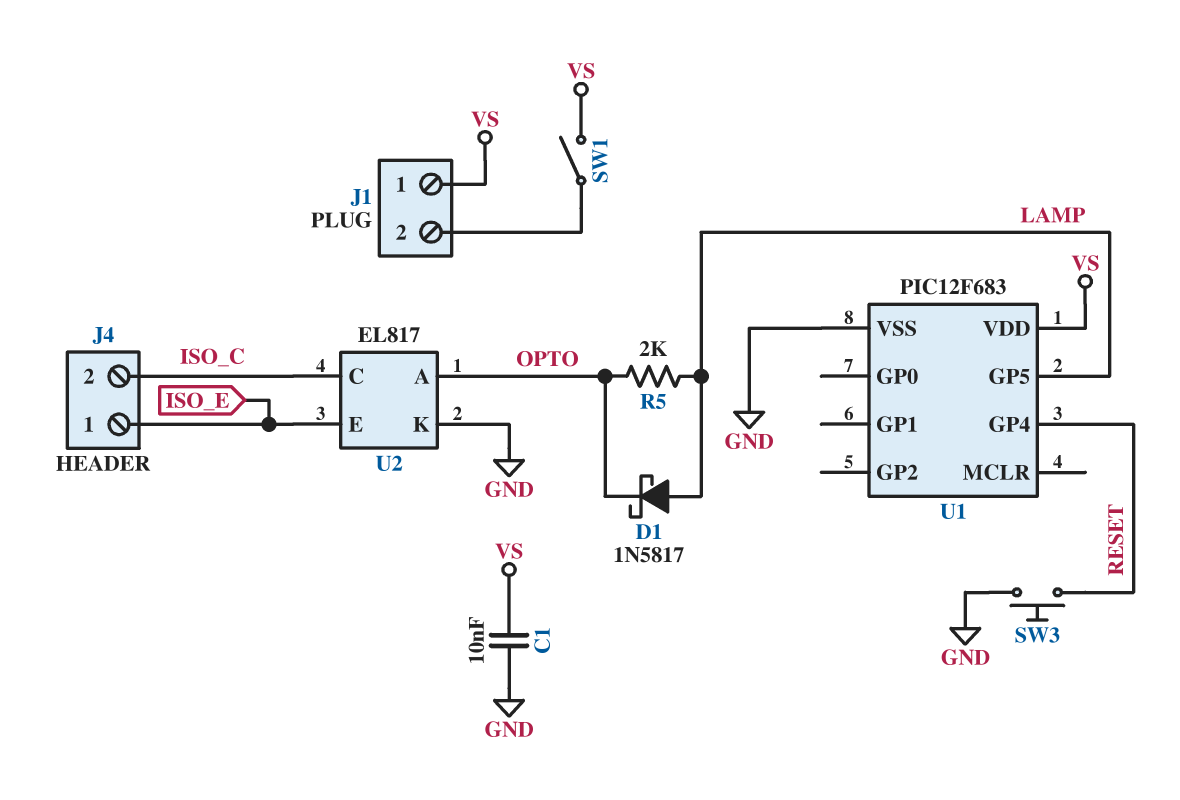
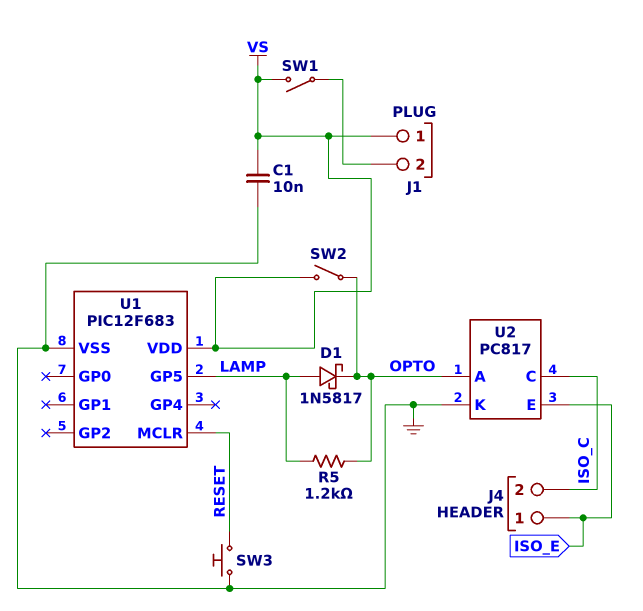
R5: 2k (LAMP, OPTO) -> 1.2k (LAMP, OPTO)
SW2: none -> switch (OPTO, VS)
U1 pin GP4: RESET -> none
U1 pin MCLR: none -> RESET
U2: EL817 -> PC817

